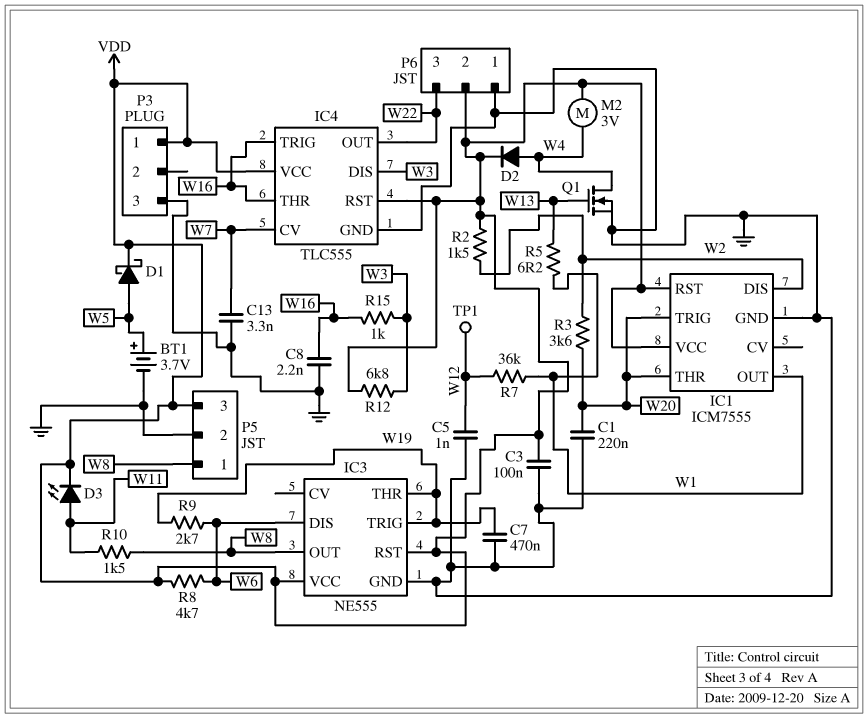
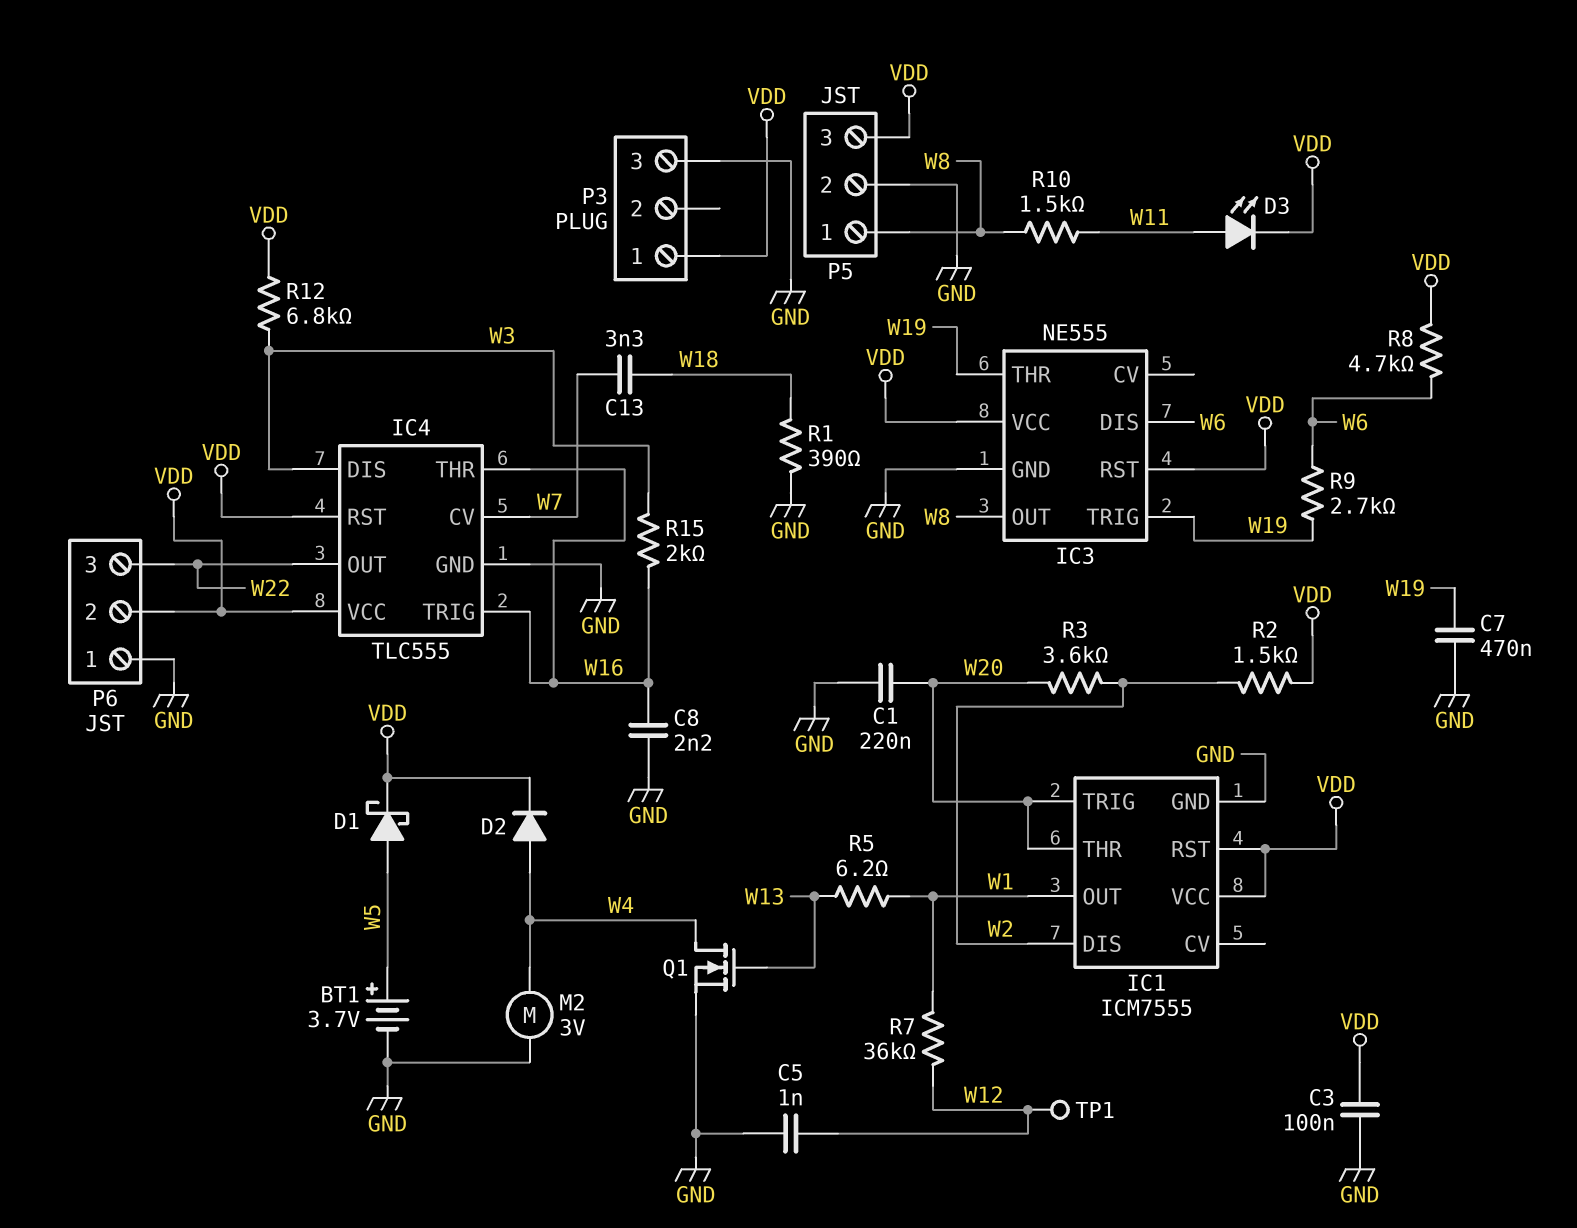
C13: 3.3nF (GND, W7) -> 3.3nF (W7, W18)
M2: motor 3V (VDD, W4) -> motor 3V (GND, W4)
R1: none -> 390 (GND, W18)
R15: 1k (W3, W16) -> 2k (W3, W16)

